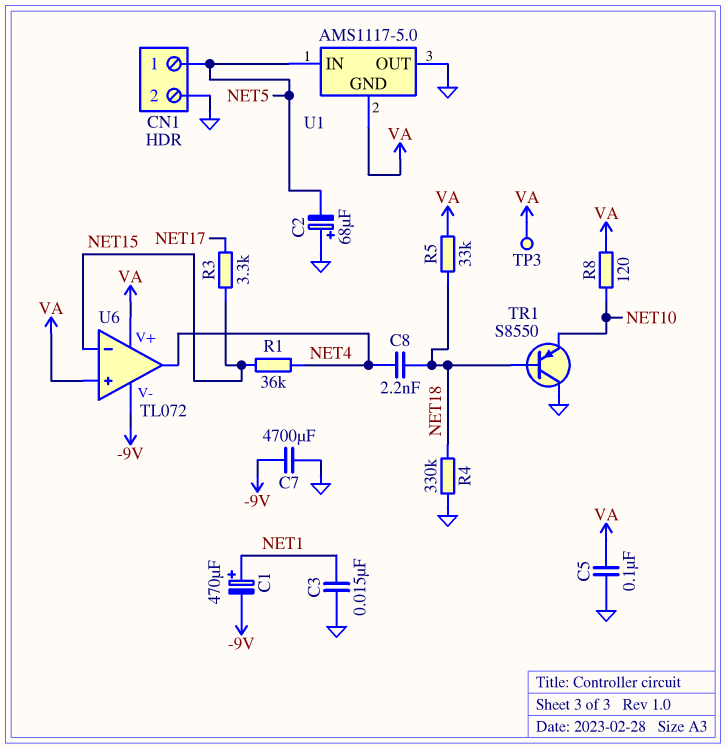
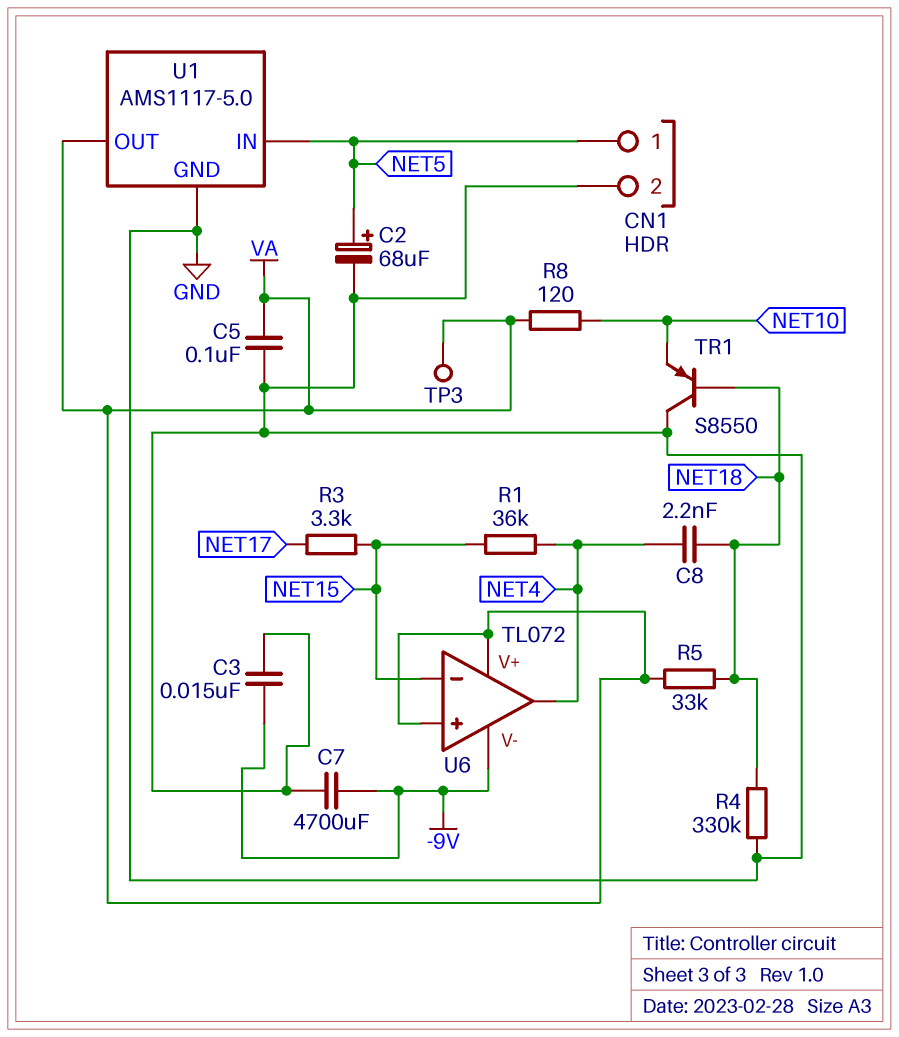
C1: 470uF (plus NET1, minus -9V) -> none
C2: 68uF (plus GND, minus NET5) -> 68uF (plus NET5, minus GND)
C3: 15nF (GND, NET1) -> 15nF (-9V, GND)
U1 pin GND: VA -> GND
U1 pin OUT: GND -> VA

